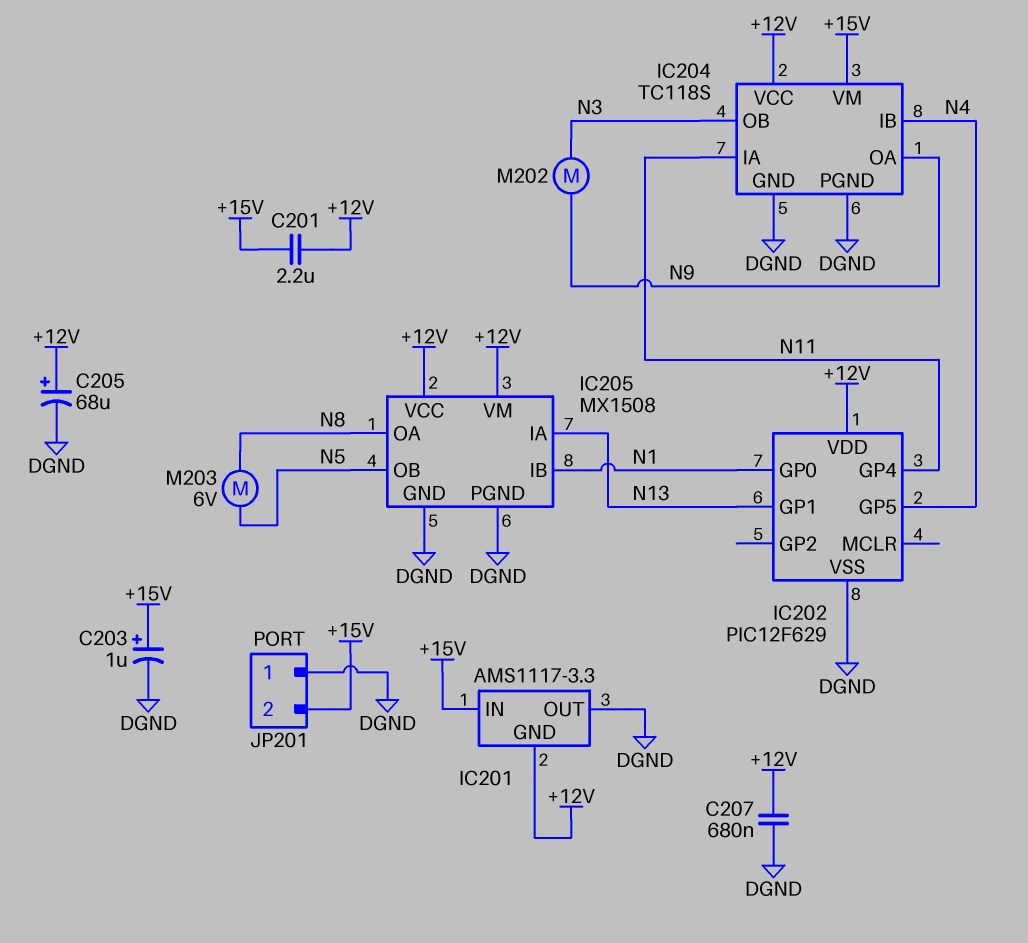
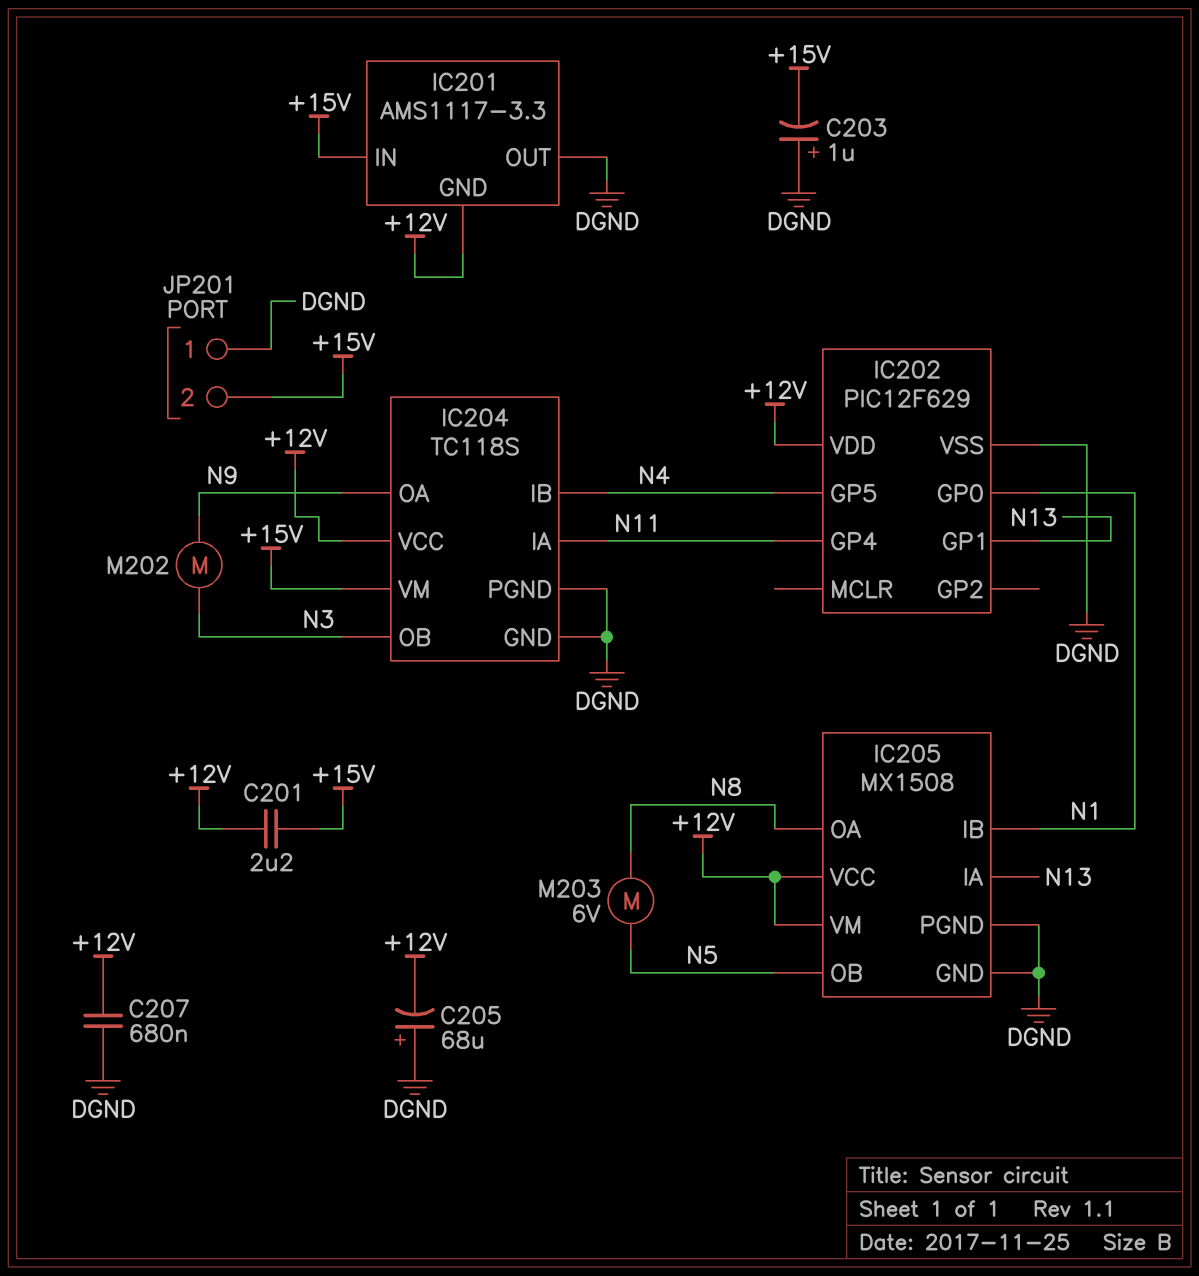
C203: 1uF (plus +15V, minus DGND) -> 1uF (plus DGND, minus +15V)
C205: 68uF (plus +12V, minus DGND) -> 68uF (plus DGND, minus +12V)

